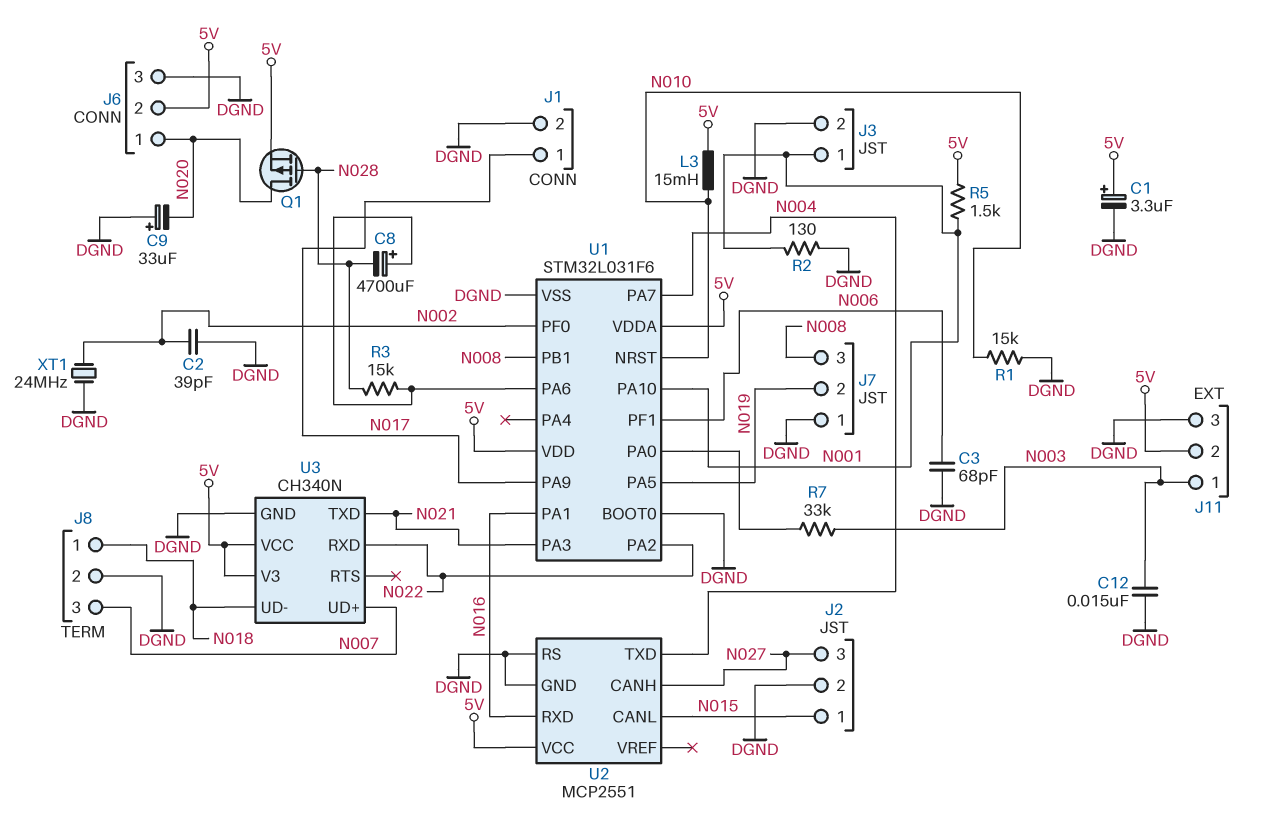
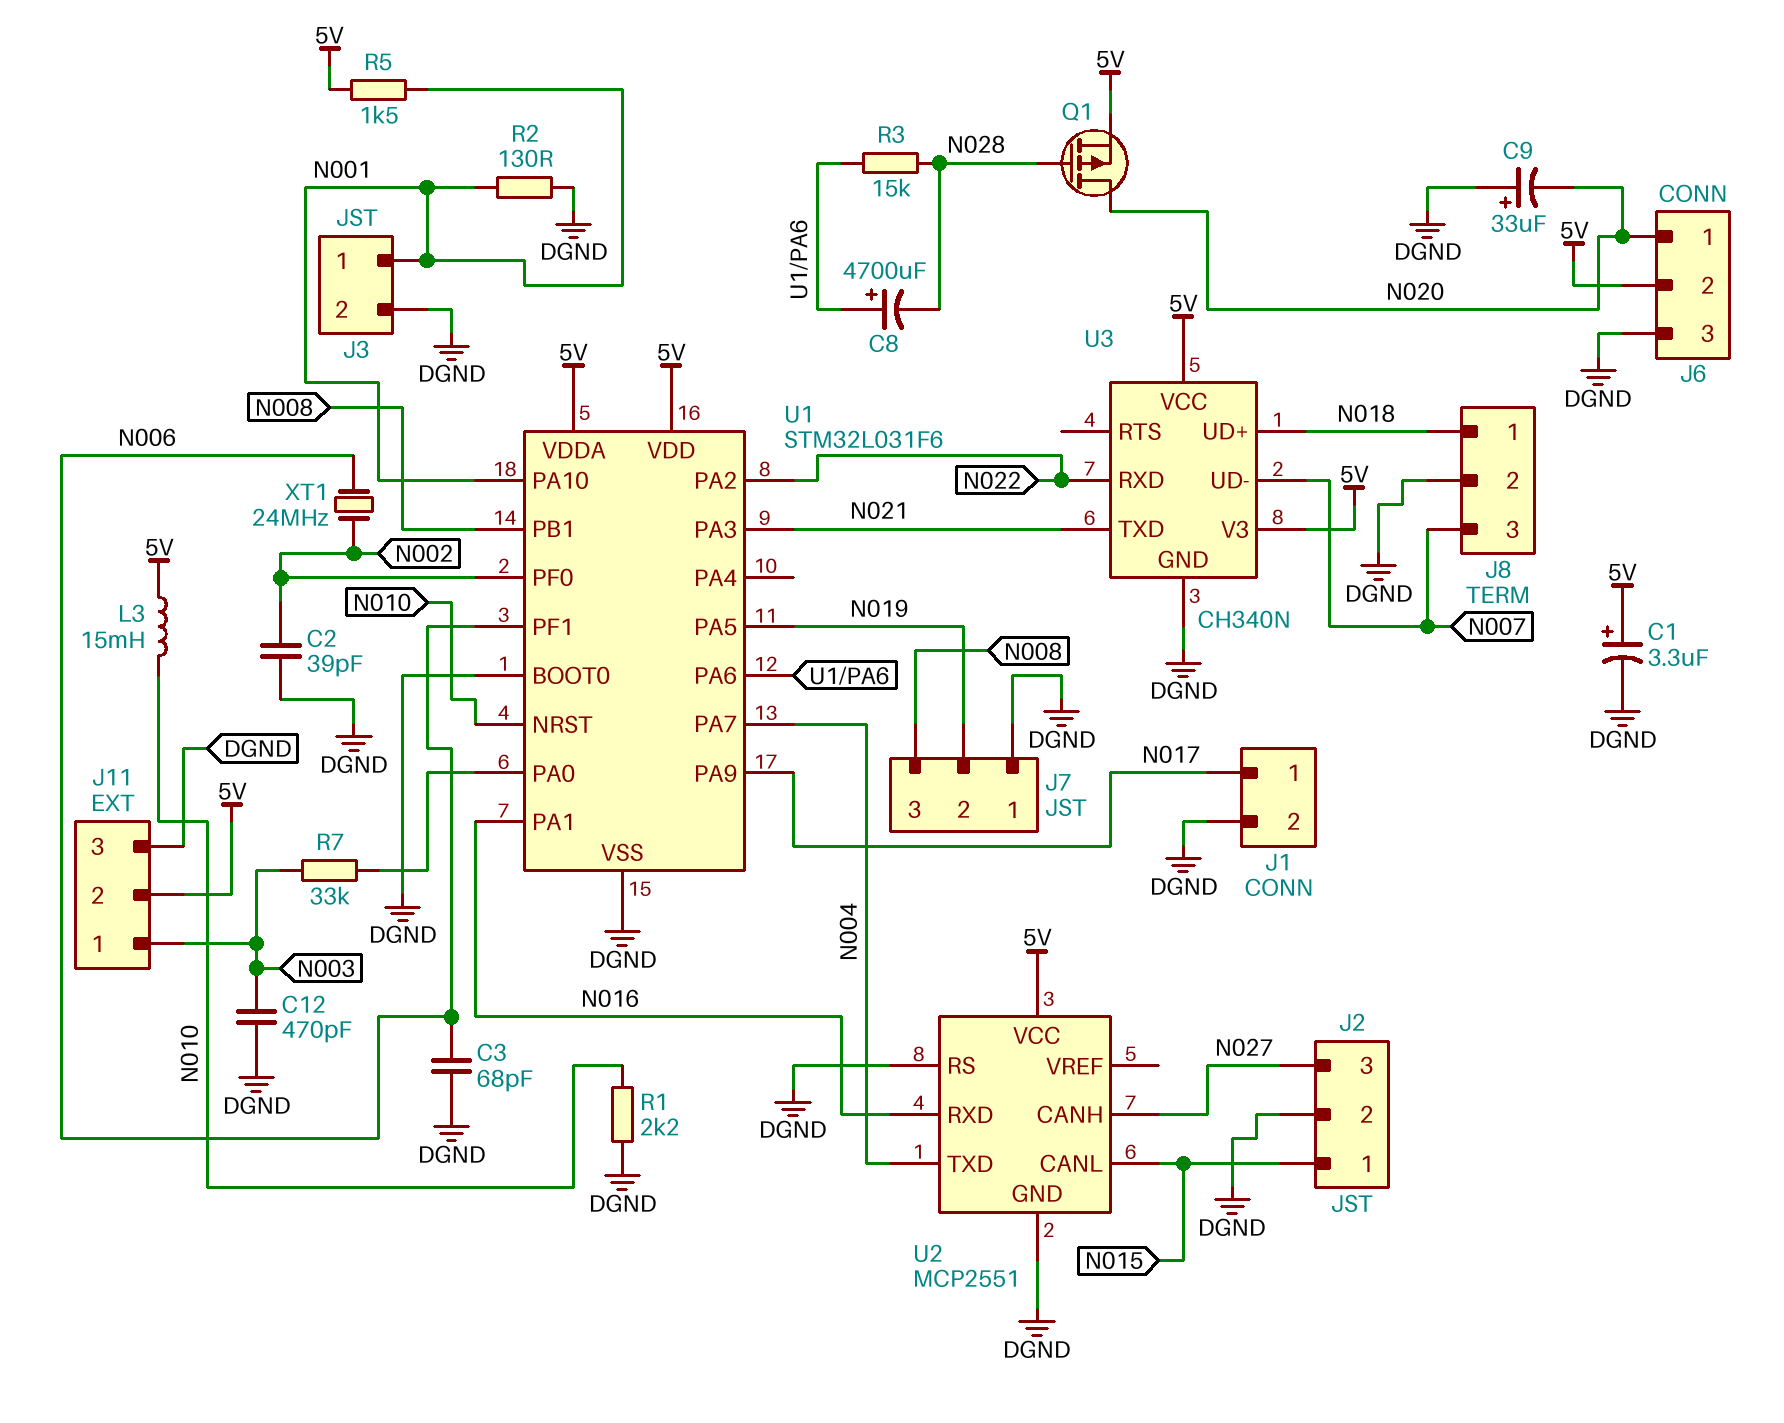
C12: 15nF (DGND, N003) -> 470pF (DGND, N003)
R1: 15k (DGND, N010) -> 2.2k (DGND, N010)
U3 pin UD+: N007 -> N018
U3 pin UD-: N018 -> N007
XT1: 24MHz (DGND, N002) -> 24MHz (N002, N006)

